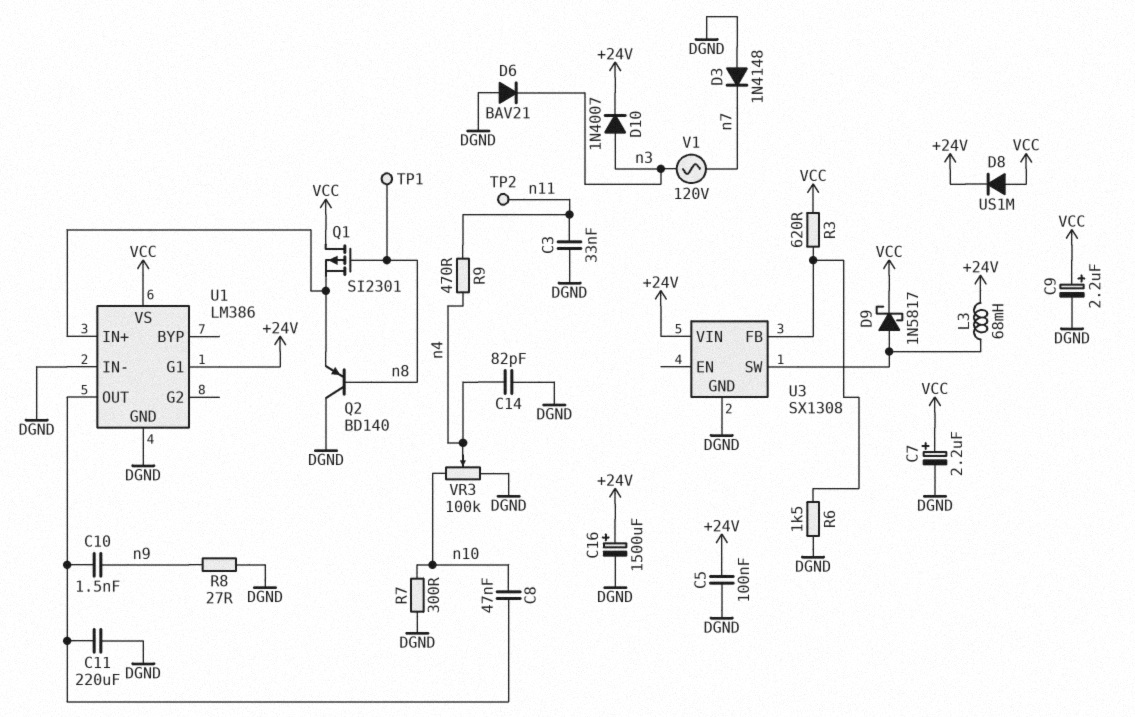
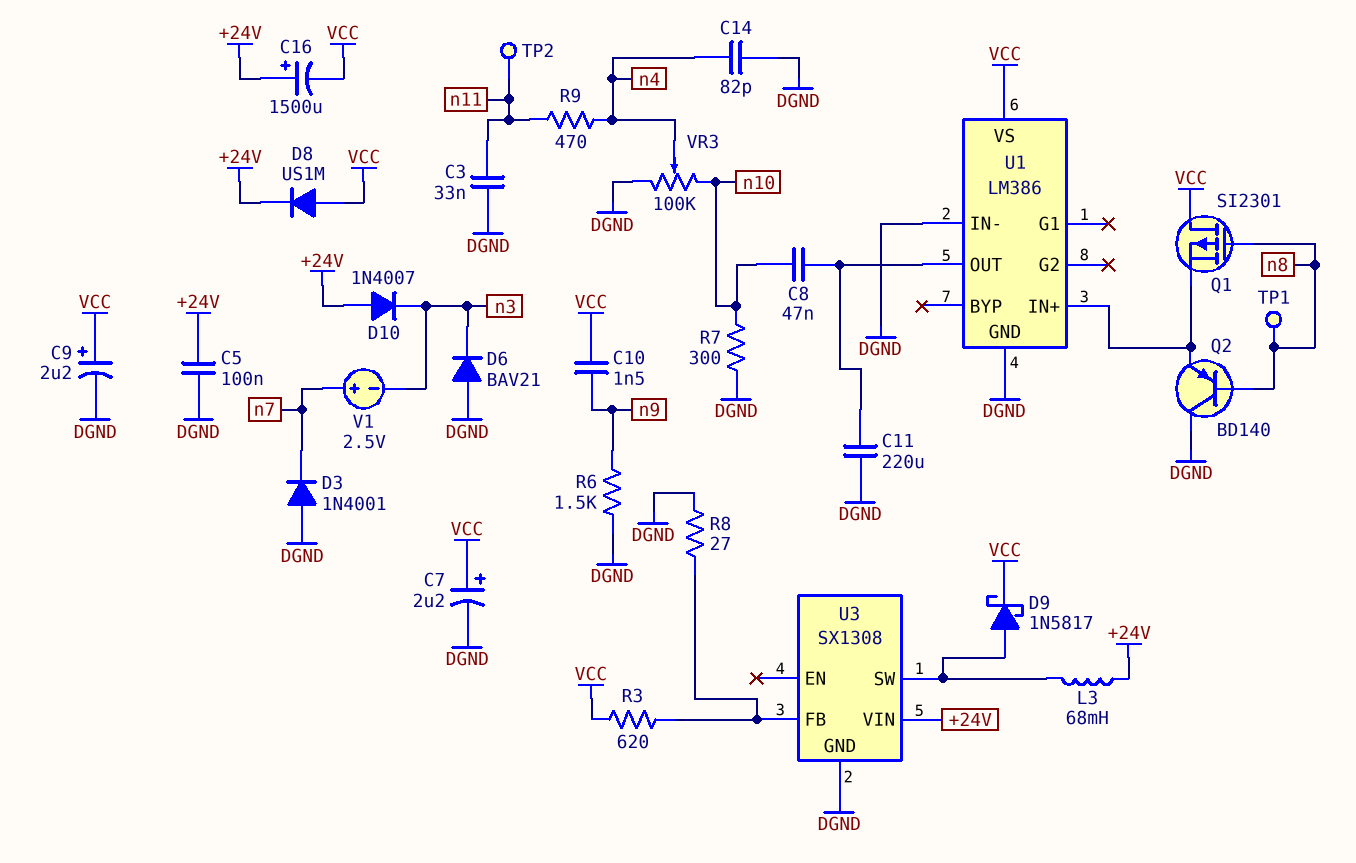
C10: 1.5nF (U1/OUT, n9) -> 1.5nF (VCC, n9)
C16: 1500uF (plus +24V, minus DGND) -> 1500uF (plus +24V, minus VCC)
D3: diode 1N4148 (A DGND, K n7) -> diode 1N4001 (A DGND, K n7)
D10: diode 1N4007 (A n3, K +24V) -> diode 1N4007 (A +24V, K n3)
R6: 1.5k (DGND, U3/FB) -> 1.5k (DGND, n9)
R8: 27 (DGND, n9) -> 27 (DGND, U3/FB)
U1 pin G1: +24V -> none
V1: AC 120V (n3, n7) -> 2.5V (plus n7, minus n3)

